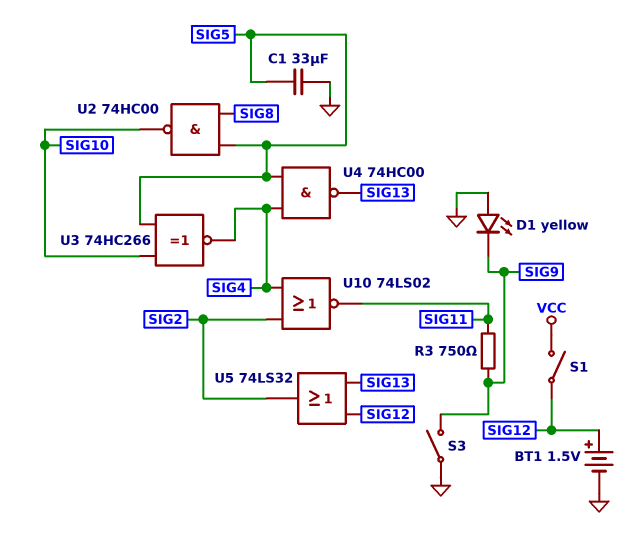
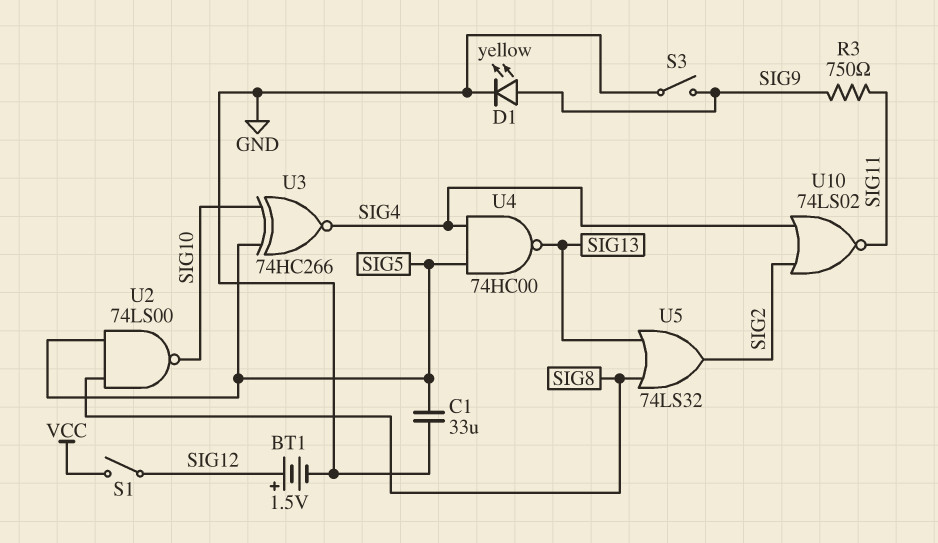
D1: LED yellow (A GND, K SIG9) -> LED yellow (A SIG9, K GND)
U2: NAND 74HC00 (in SIG5, in SIG8, out SIG10) -> NAND 74LS00 (in SIG5, in SIG8, out SIG10)
U5: OR 74LS32 (in SIG12, in SIG13, out SIG2) -> OR 74LS32 (in SIG8, in SIG13, out SIG2)

